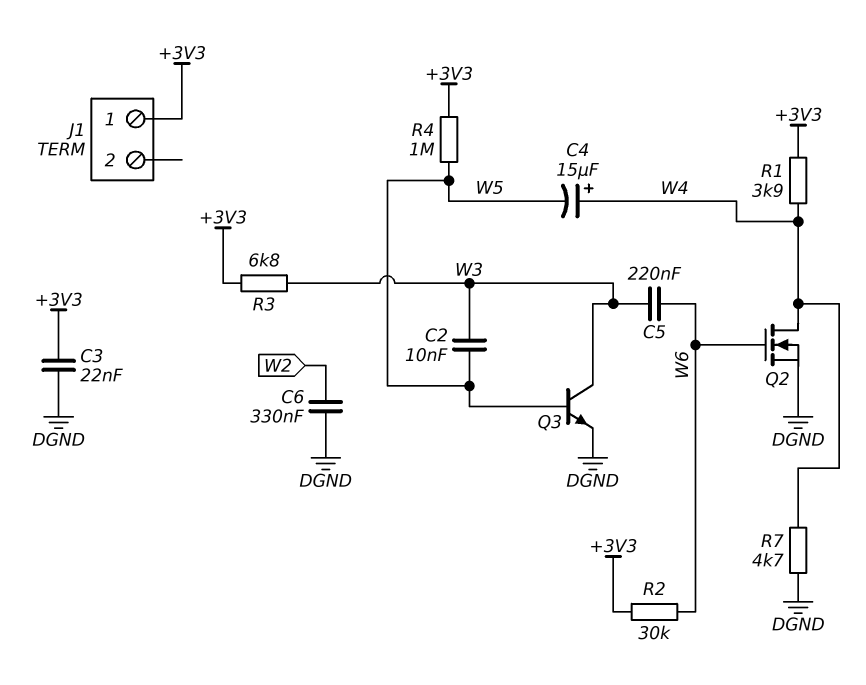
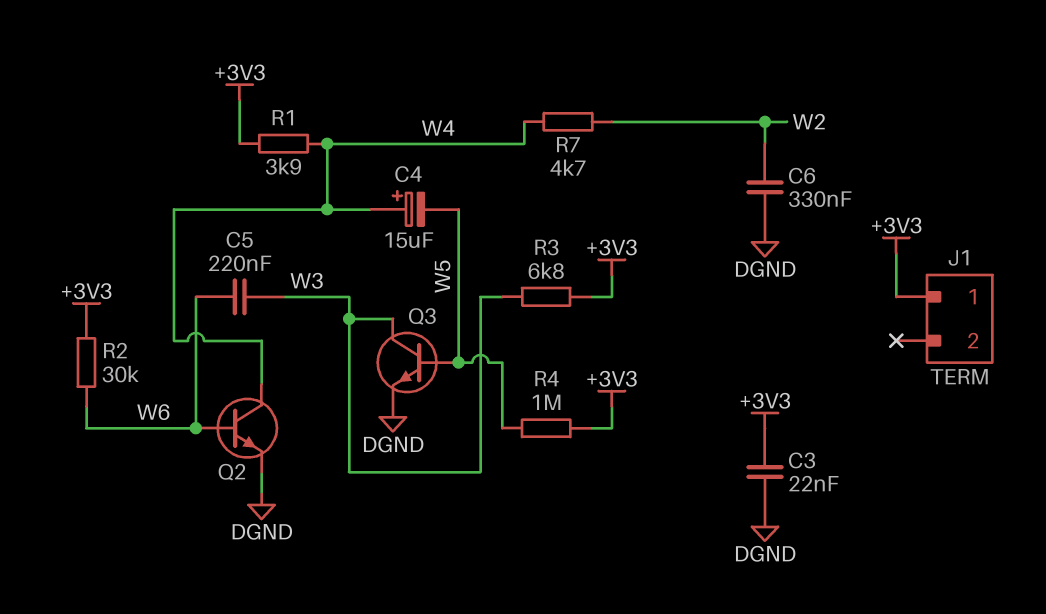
C2: 10nF (W3, W5) -> none
Q2: NMOS (G W6, D W4, S DGND) -> NPN (B W6, C W4, E DGND)
R7: 4.7k (DGND, W4) -> 4.7k (W2, W4)

